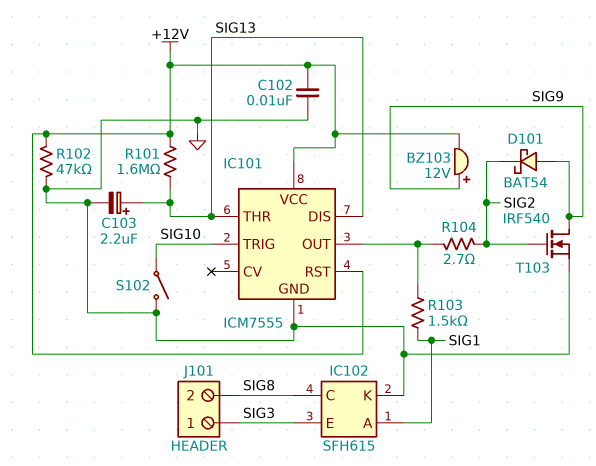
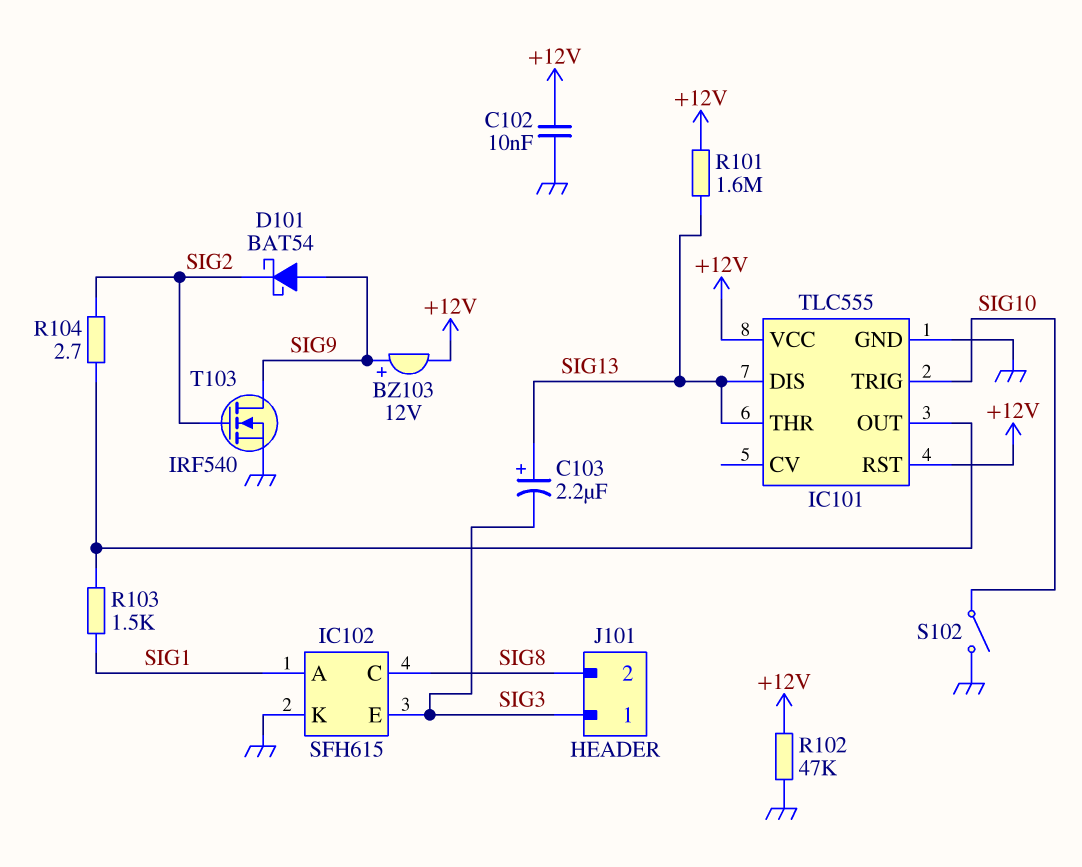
C103: 2.2uF (plus SIG13, minus GND) -> 2.2uF (plus SIG13, minus SIG3)
IC101: ICM7555 -> TLC555

